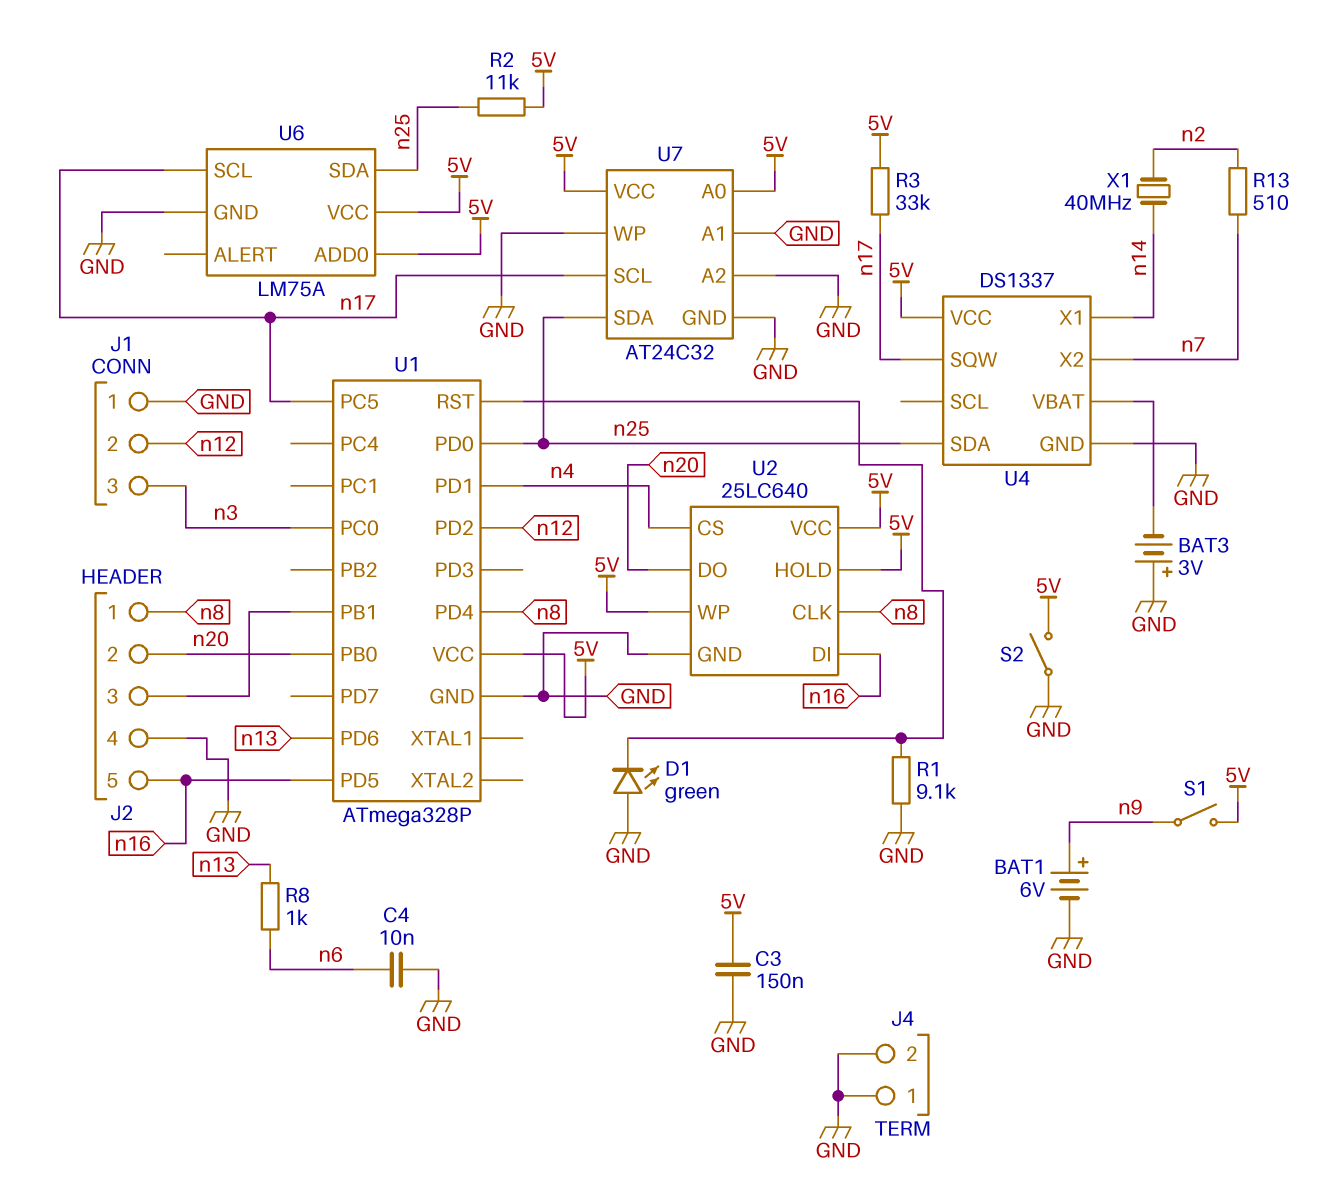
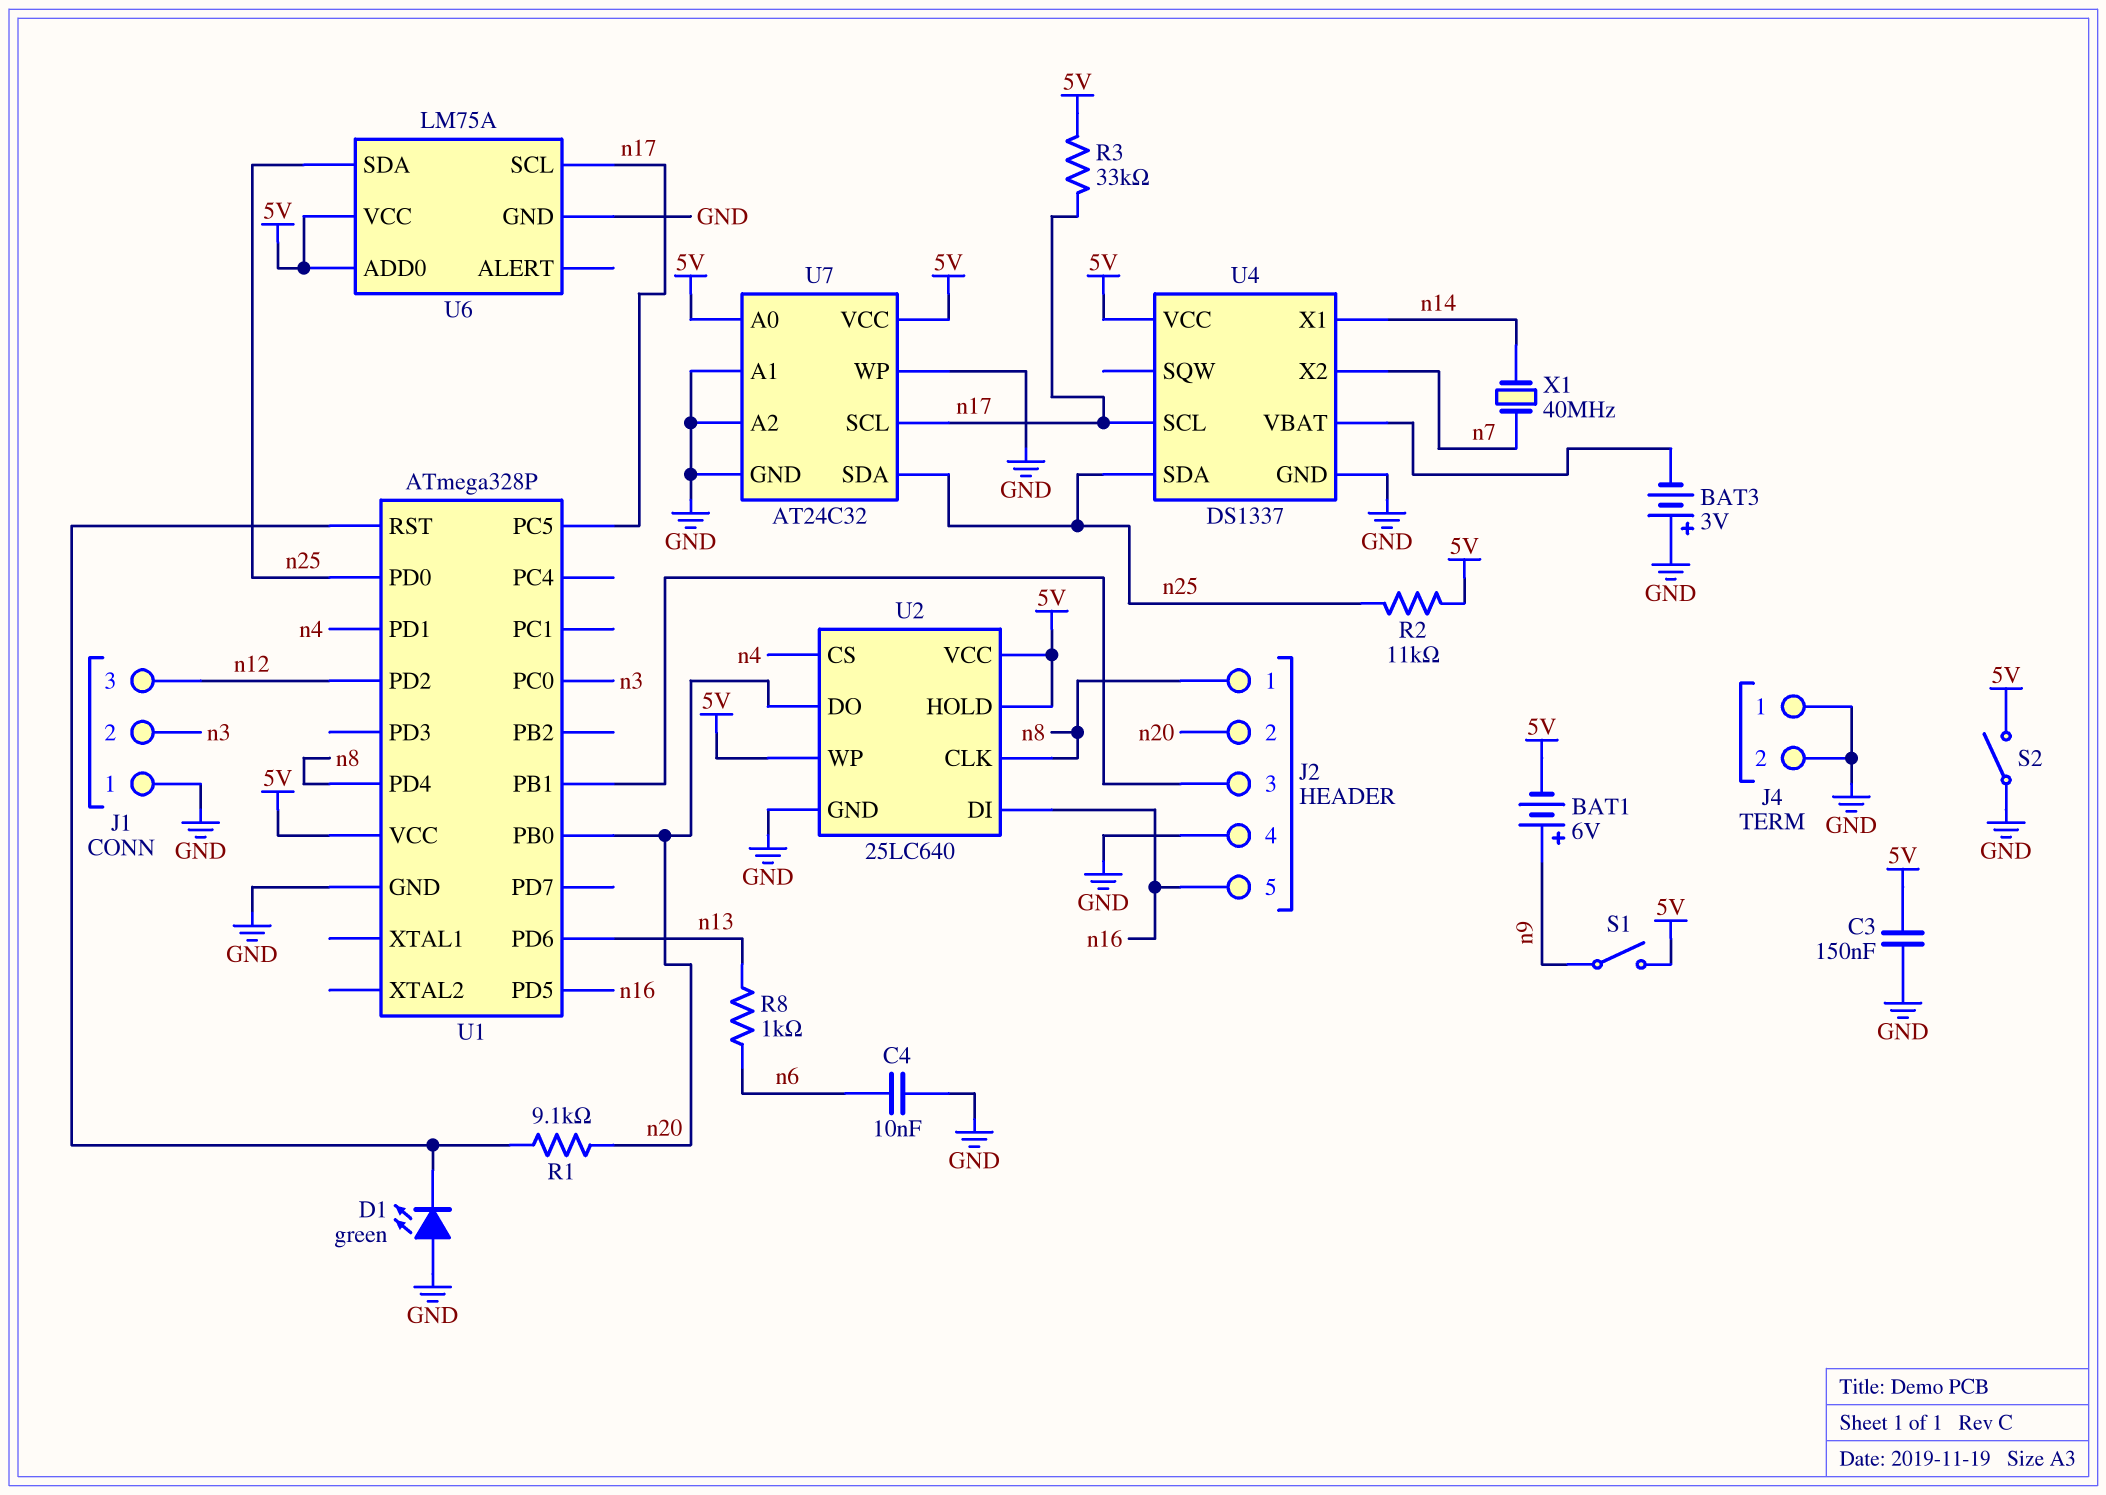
BAT1: 6V (plus n9, minus GND) -> 6V (plus n9, minus 5V)
J1 pin 2: n12 -> n3
J1 pin 3: n3 -> n12
R1: 9.1k (GND, U1/RST) -> 9.1k (U1/RST, n20)
R13: 510 (n2, n7) -> none
U4 pin SCL: none -> n17
U4 pin SQW: n17 -> none
X1: 40MHz (n2, n14) -> 40MHz (n7, n14)

